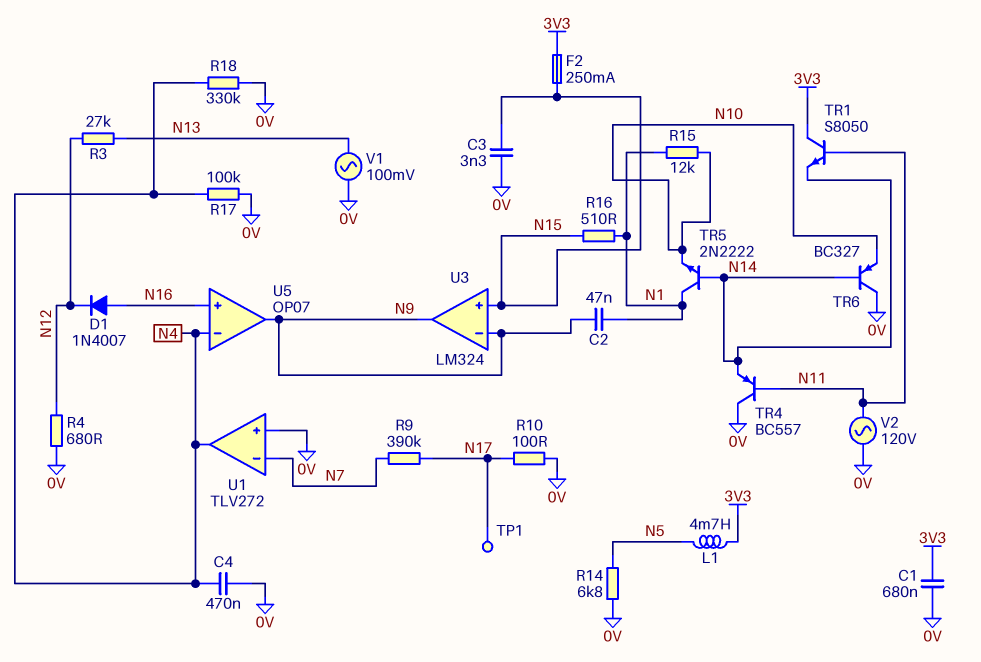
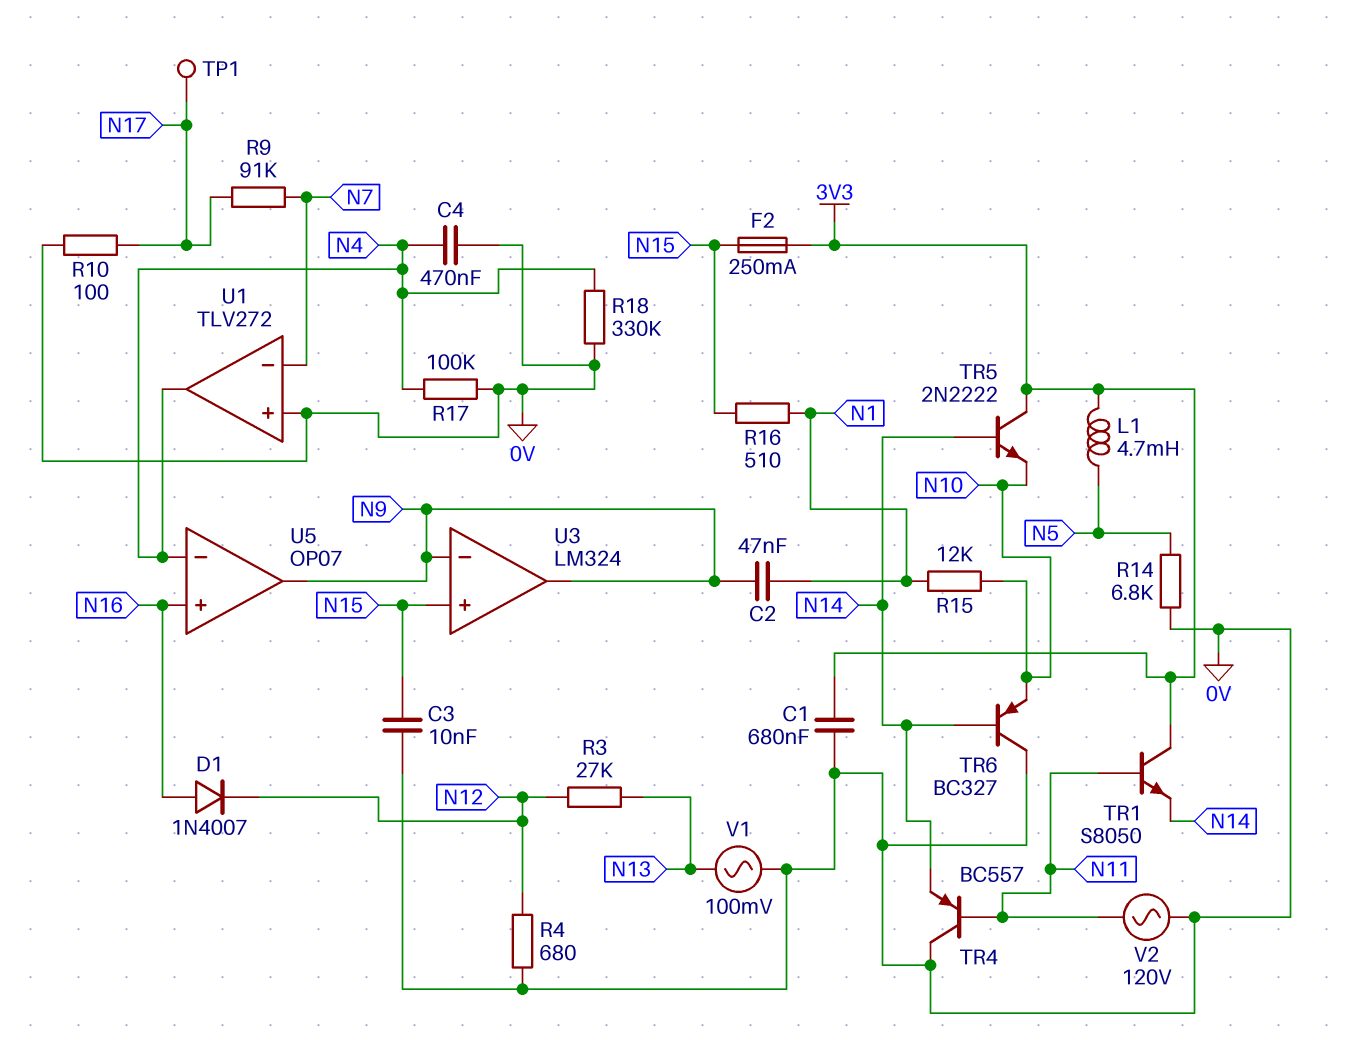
C3: 3.3nF (0V, N15) -> 10nF (0V, N15)
R9: 390k (N7, N17) -> 91k (N7, N17)
TR5: NPN 2N2222 (B N14, C N1, E N10) -> NPN 2N2222 (B N14, C 3V3, E N10)

